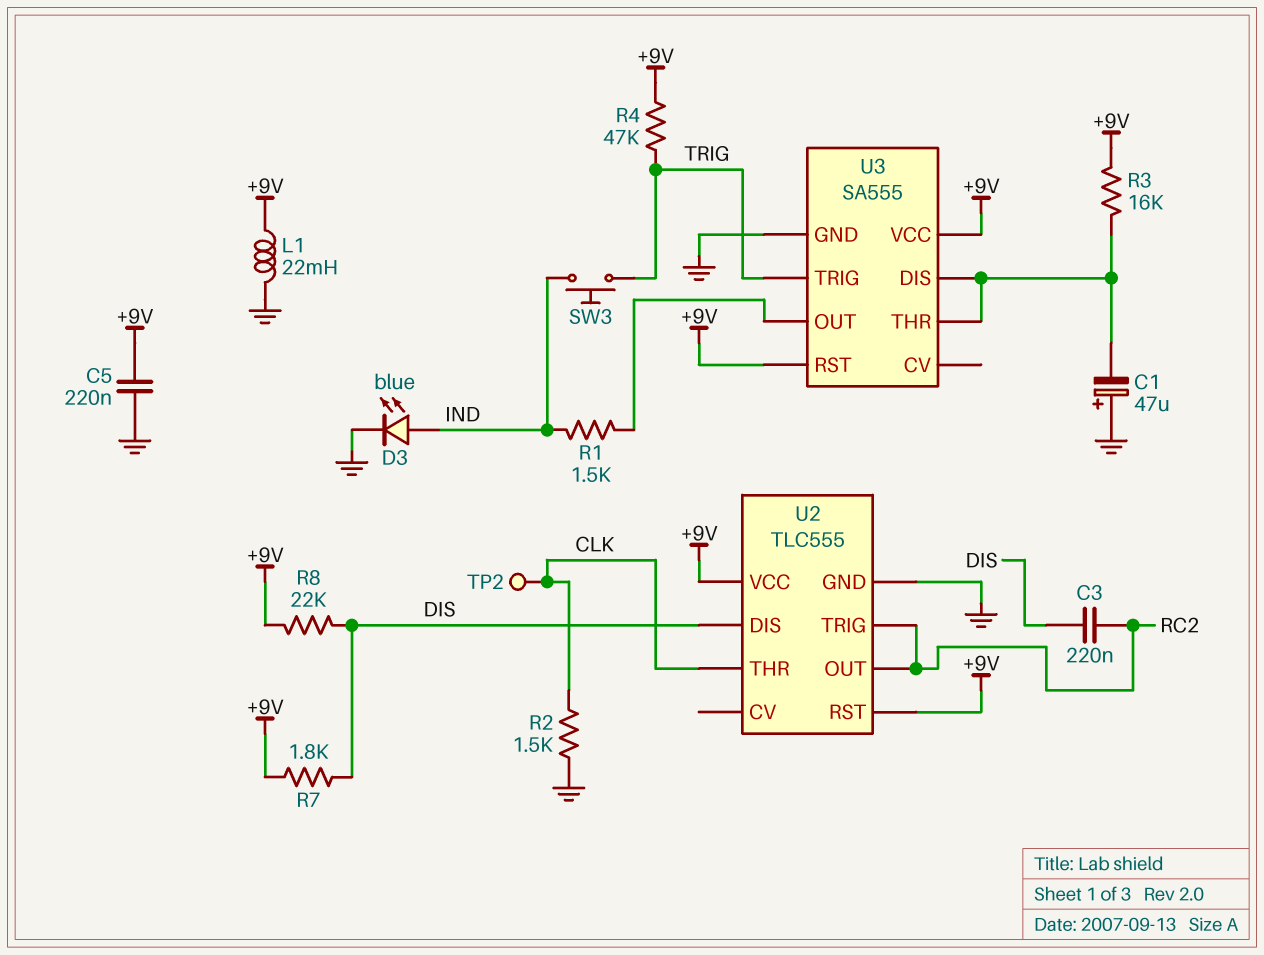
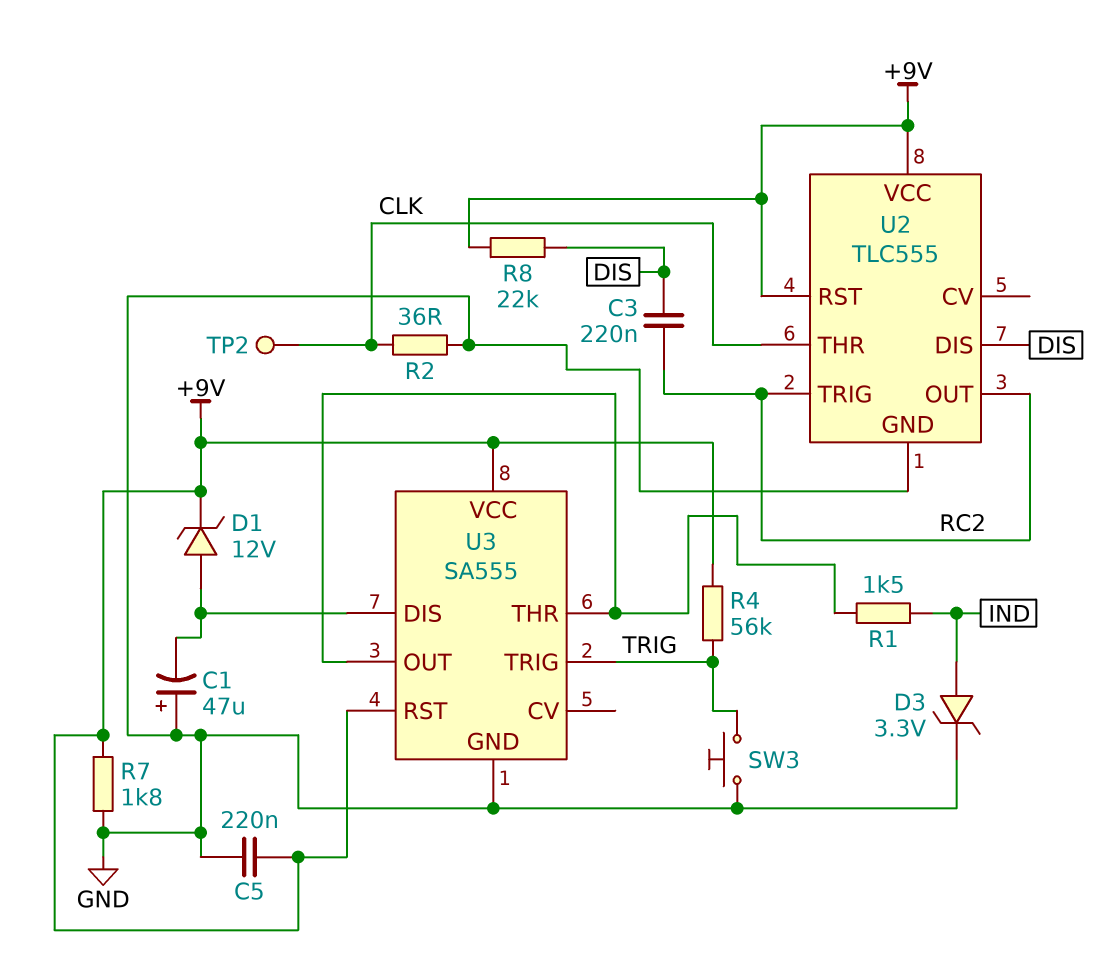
D1: none -> zener 12V (A U3/DIS, K +9V)
D3: LED blue (A IND, K GND) -> zener 3.3V (A IND, K GND)
L1: 22mH (+9V, GND) -> none
R2: 1.5k (CLK, GND) -> 36 (CLK, GND)
R3: 16k (+9V, U3/DIS) -> none
R4: 47k (+9V, TRIG) -> 56k (+9V, TRIG)
R7: 1.8k (+9V, DIS) -> 1.8k (+9V, GND)
SW3: button (IND, TRIG) -> button (GND, TRIG)
U3 pin THR: U3/DIS -> U3/OUT

